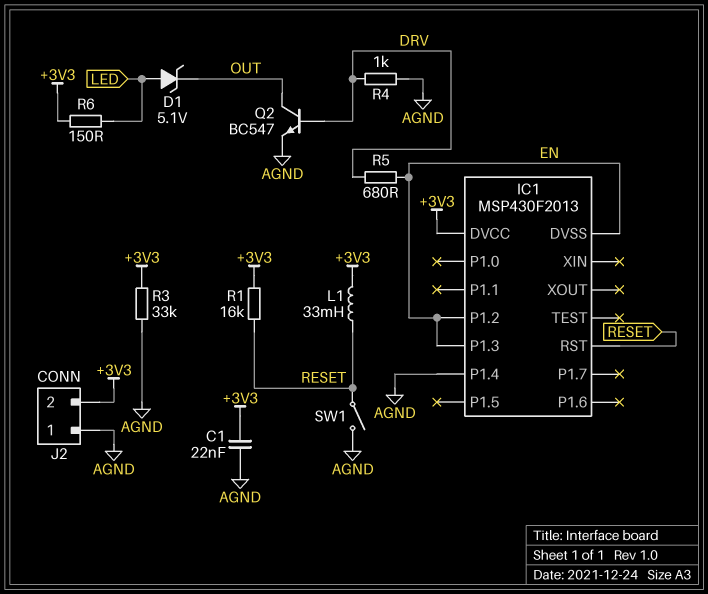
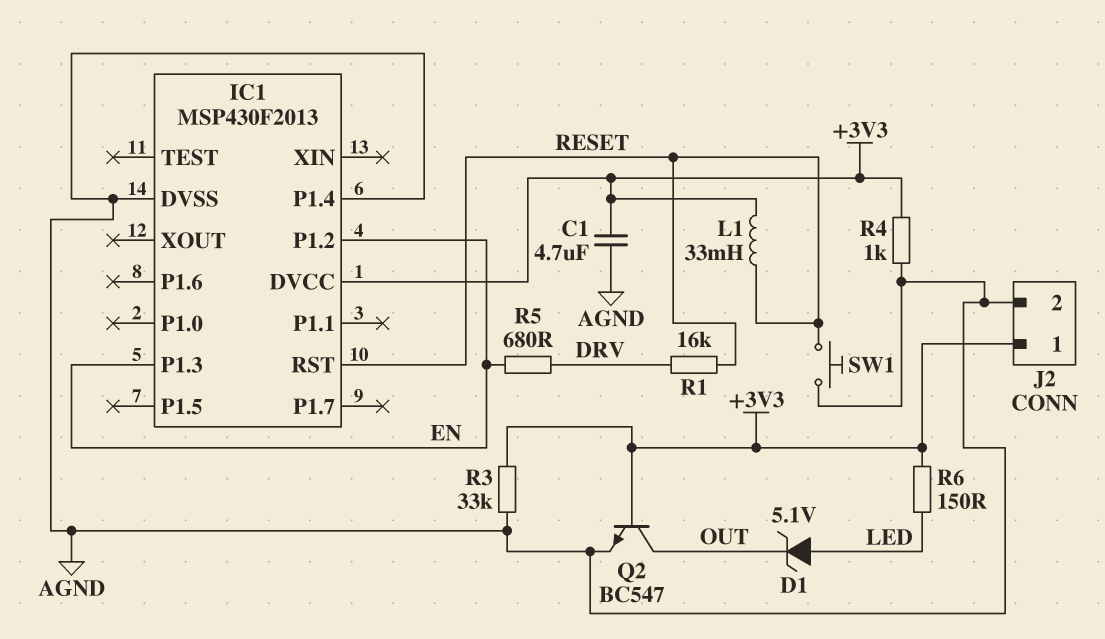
C1: 22nF (+3V3, AGND) -> 4.7uF (+3V3, AGND)
IC1 pin DVSS: EN -> AGND
J2 pin 1: AGND -> +3V3
J2 pin 2: +3V3 -> AGND
Q2: NPN BC547 (B DRV, C OUT, E AGND) -> NPN BC547 (B +3V3, C OUT, E AGND)
R1: 16k (+3V3, RESET) -> 16k (DRV, RESET)
R4: 1k (AGND, DRV) -> 1k (+3V3, AGND)
SW1: switch (AGND, RESET) -> button (AGND, RESET)

